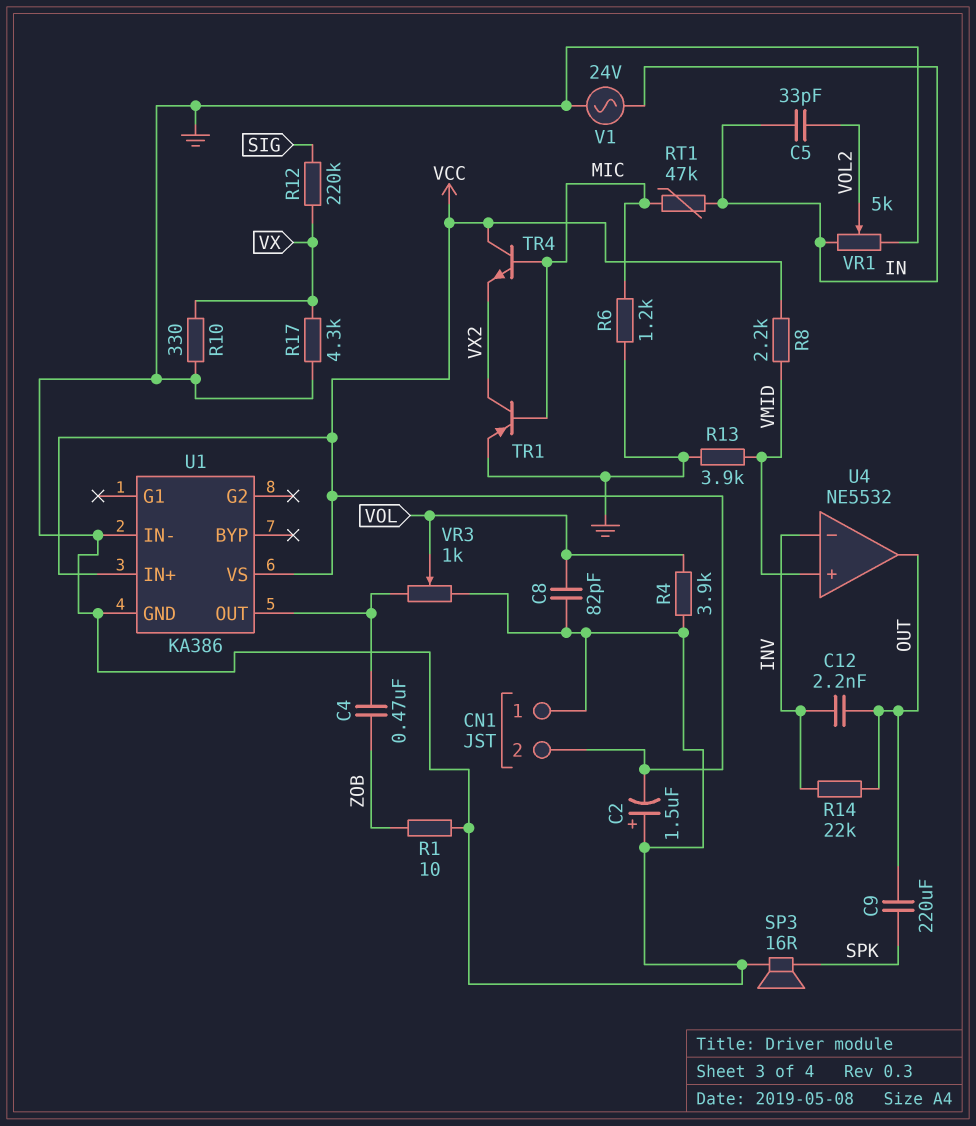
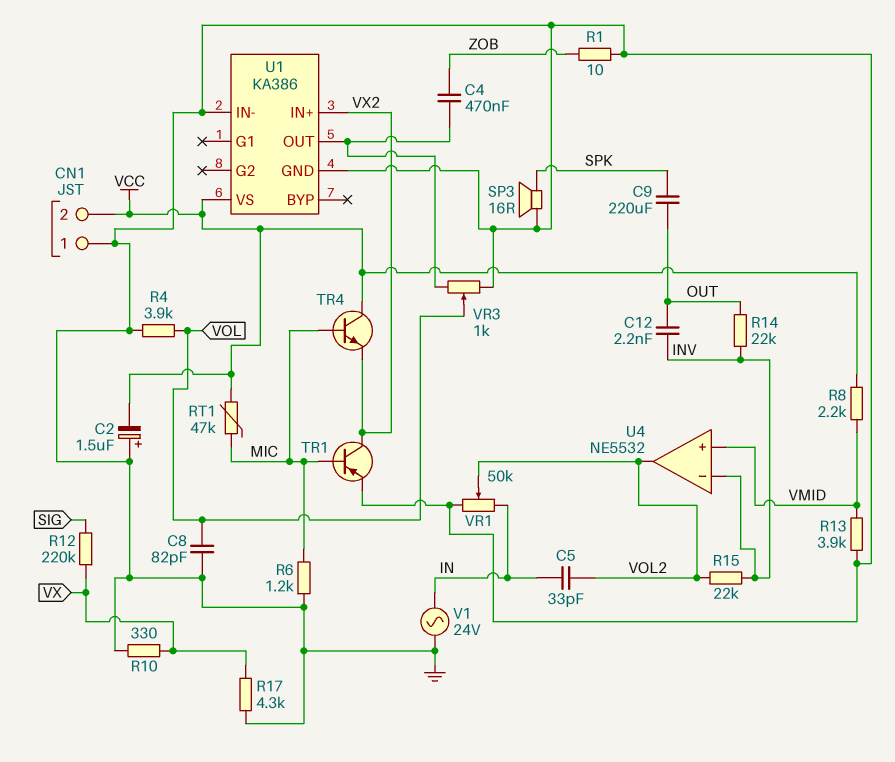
R15: none -> 22k (INV, VOL2)
RT1: 47k (IN, MIC) -> 47k (MIC, VCC)
U1 pin IN+: VCC -> VX2
U4 pin out: OUT -> VOL2
VR1: 5k (GND, IN, wiper VOL2) -> 50k (GND, IN, wiper VOL2)

